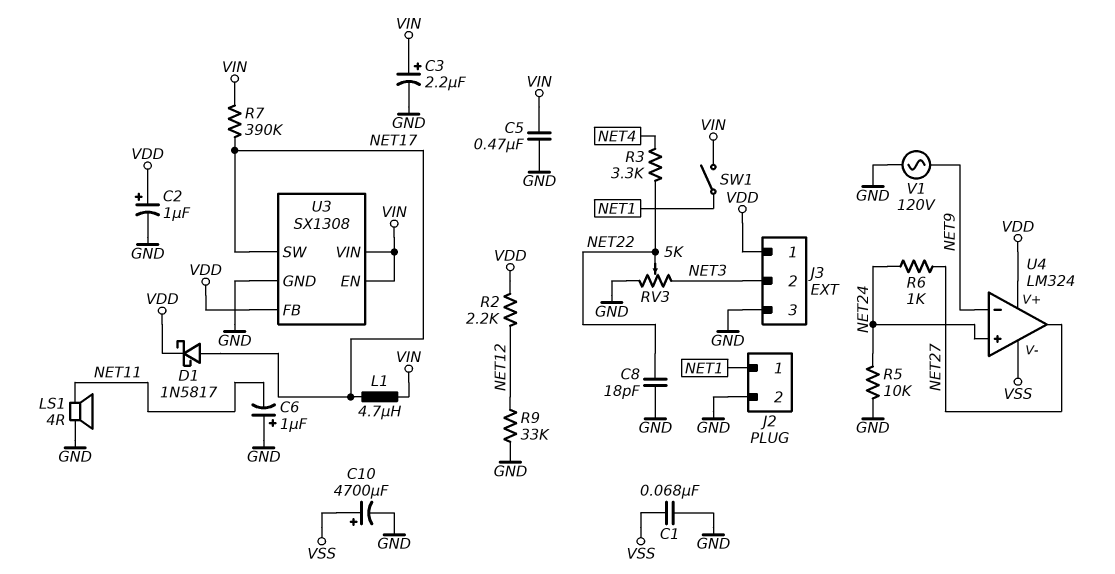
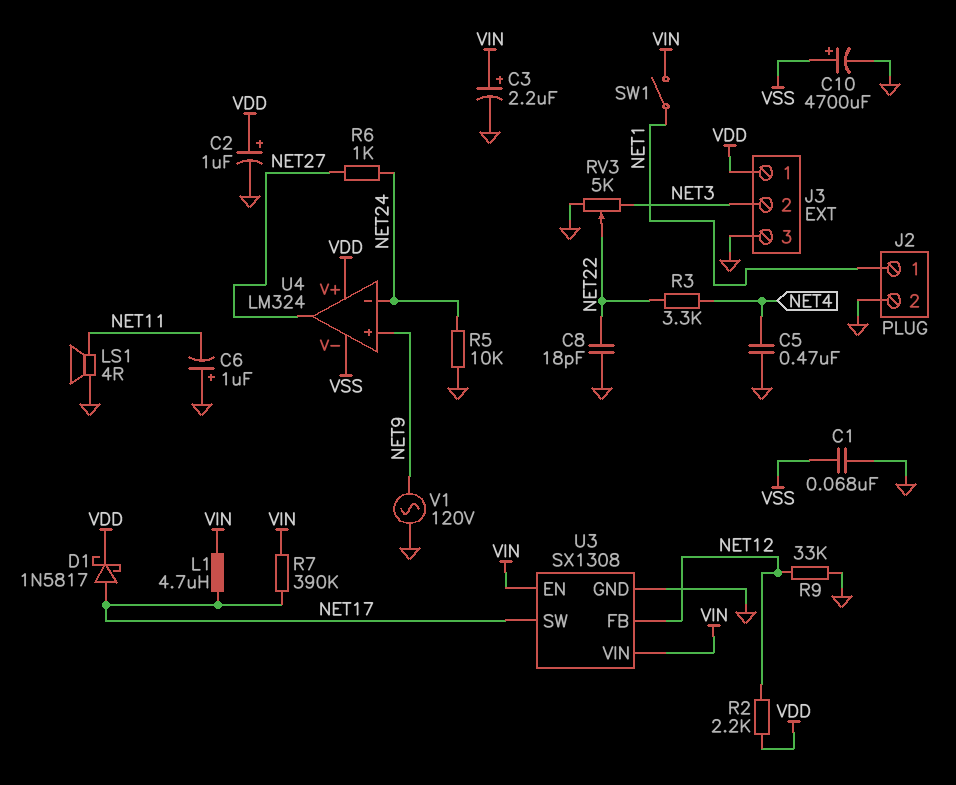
C5: 470nF (GND, VIN) -> 470nF (GND, NET4)
U3 pin FB: VDD -> NET12
U4 pin in+: NET24 -> NET9
U4 pin in-: NET9 -> NET24

